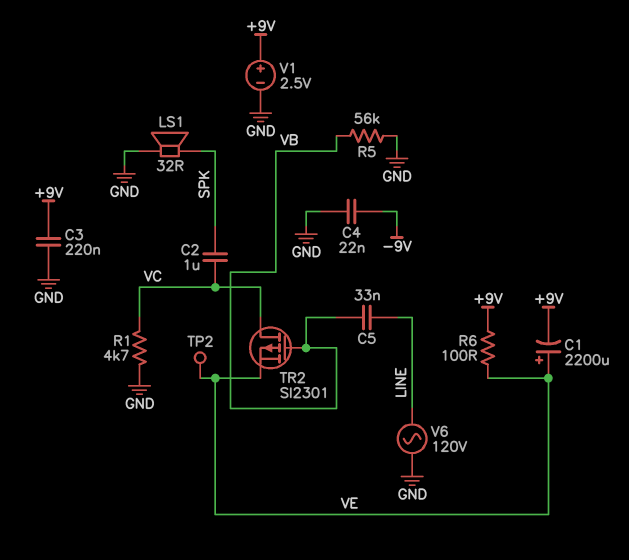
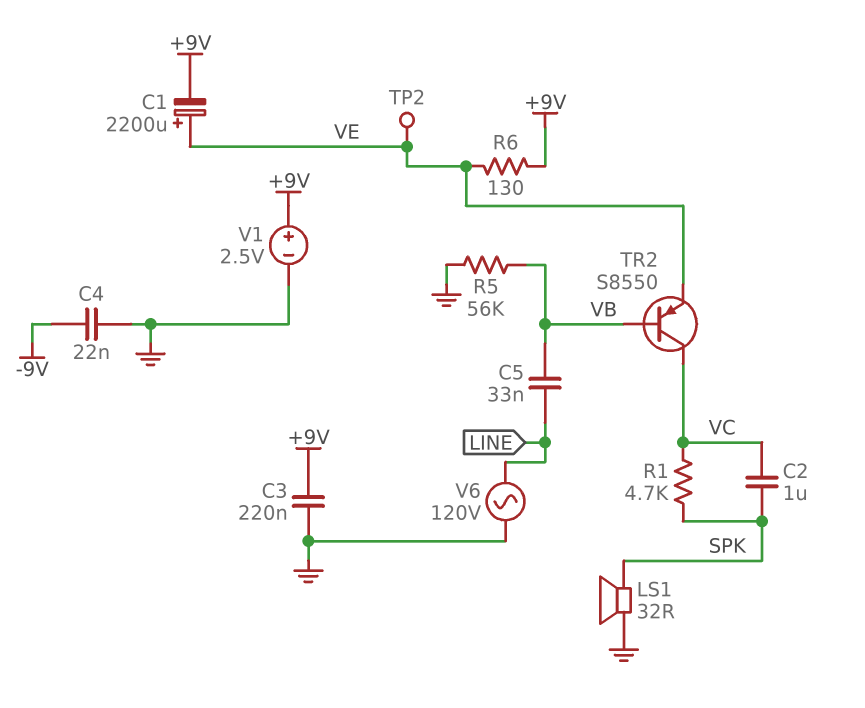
R1: 4.7k (GND, VC) -> 4.7k (SPK, VC)
R6: 100 (+9V, VE) -> 130 (+9V, VE)
TR2: PMOS SI2301 (G VB, D VC, S VE) -> PNP S8550 (B VB, C VC, E VE)

